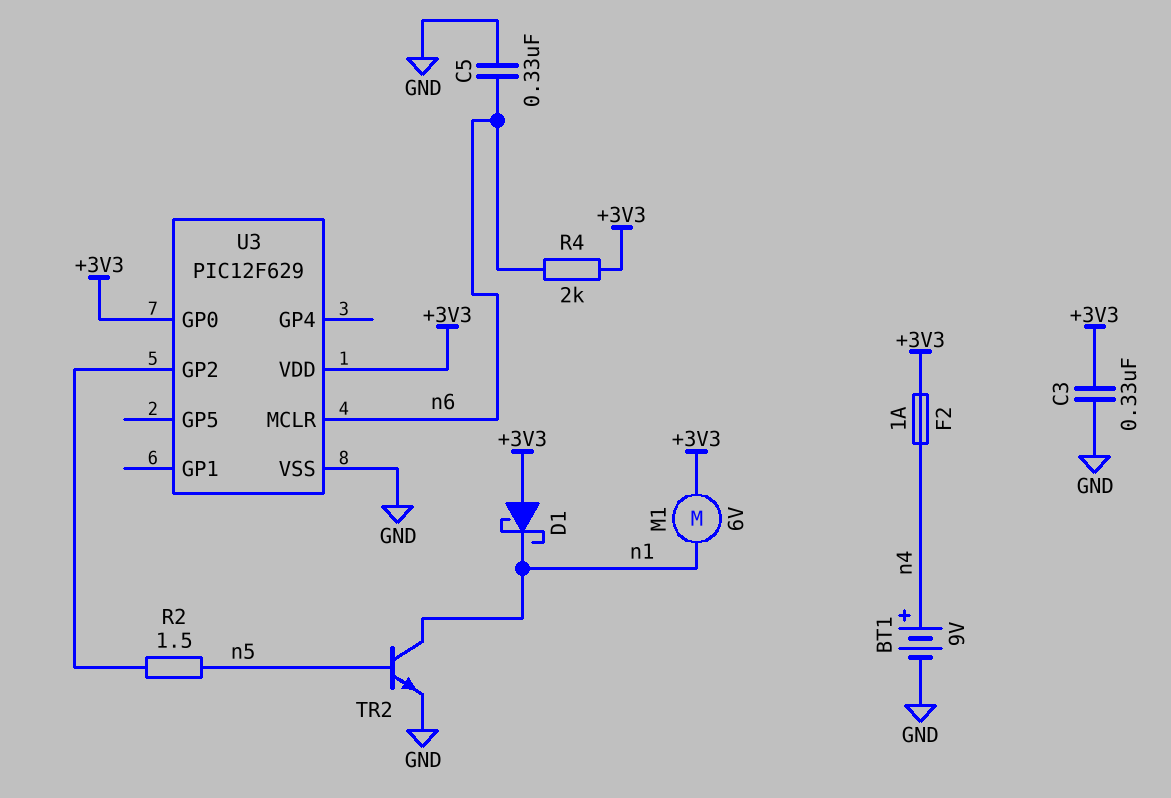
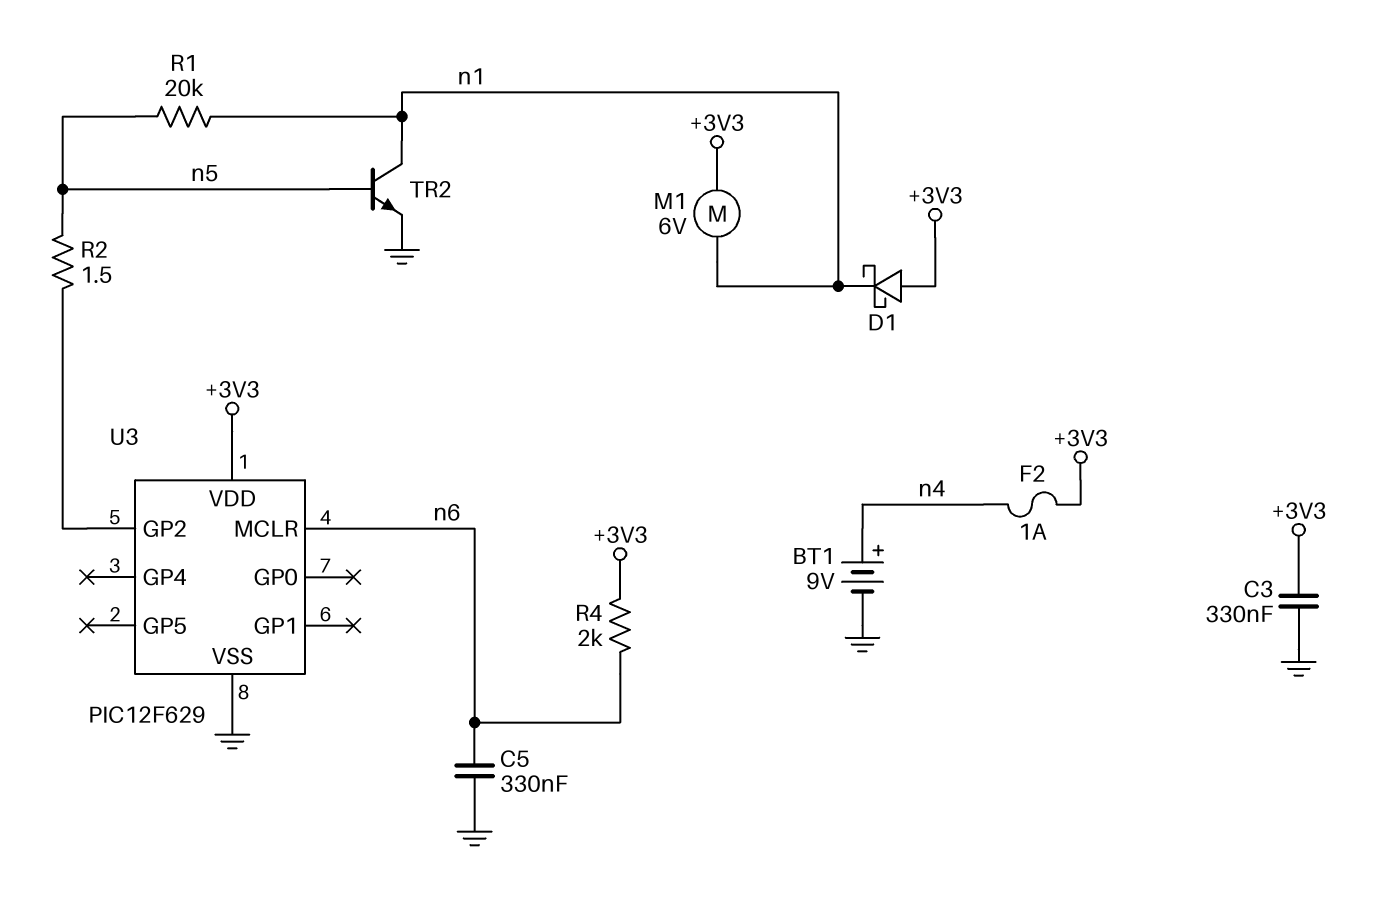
R1: none -> 20k (n1, n5)
U3 pin GP0: +3V3 -> none

